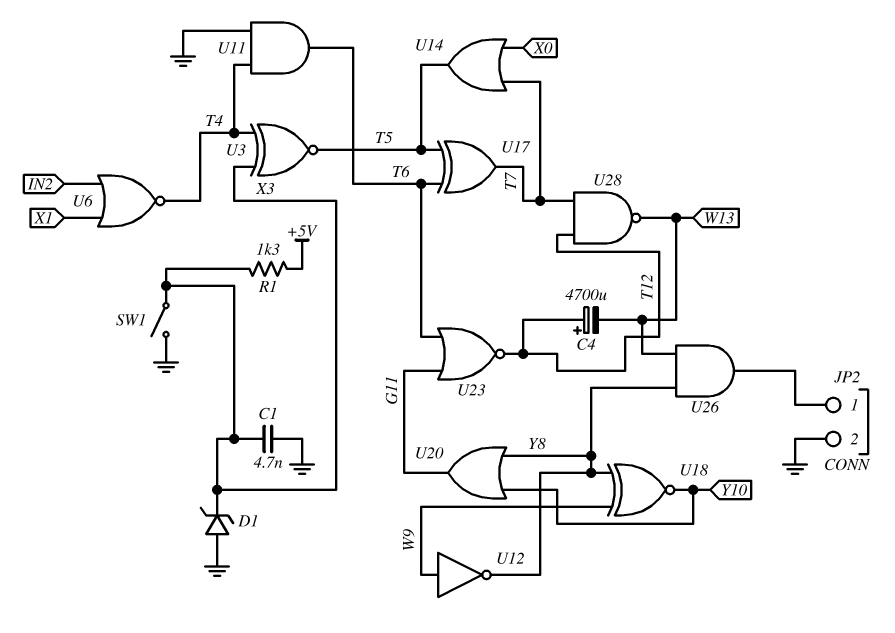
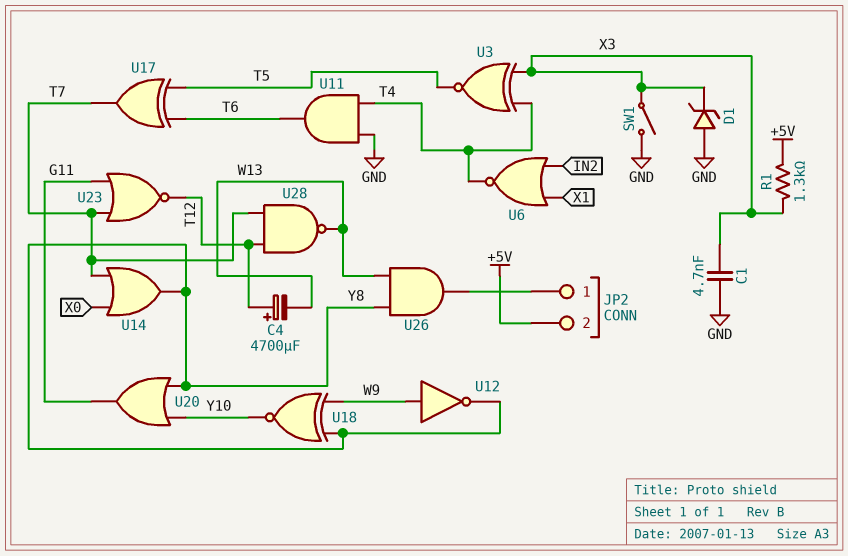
JP2 pin 2: GND -> +5V
U14: OR (in T7, in X0, out T5) -> OR (in T7, in X0, out Y8)
U23: NOR (in G11, in T6, out T12) -> NOR (in G11, in T7, out T12)

